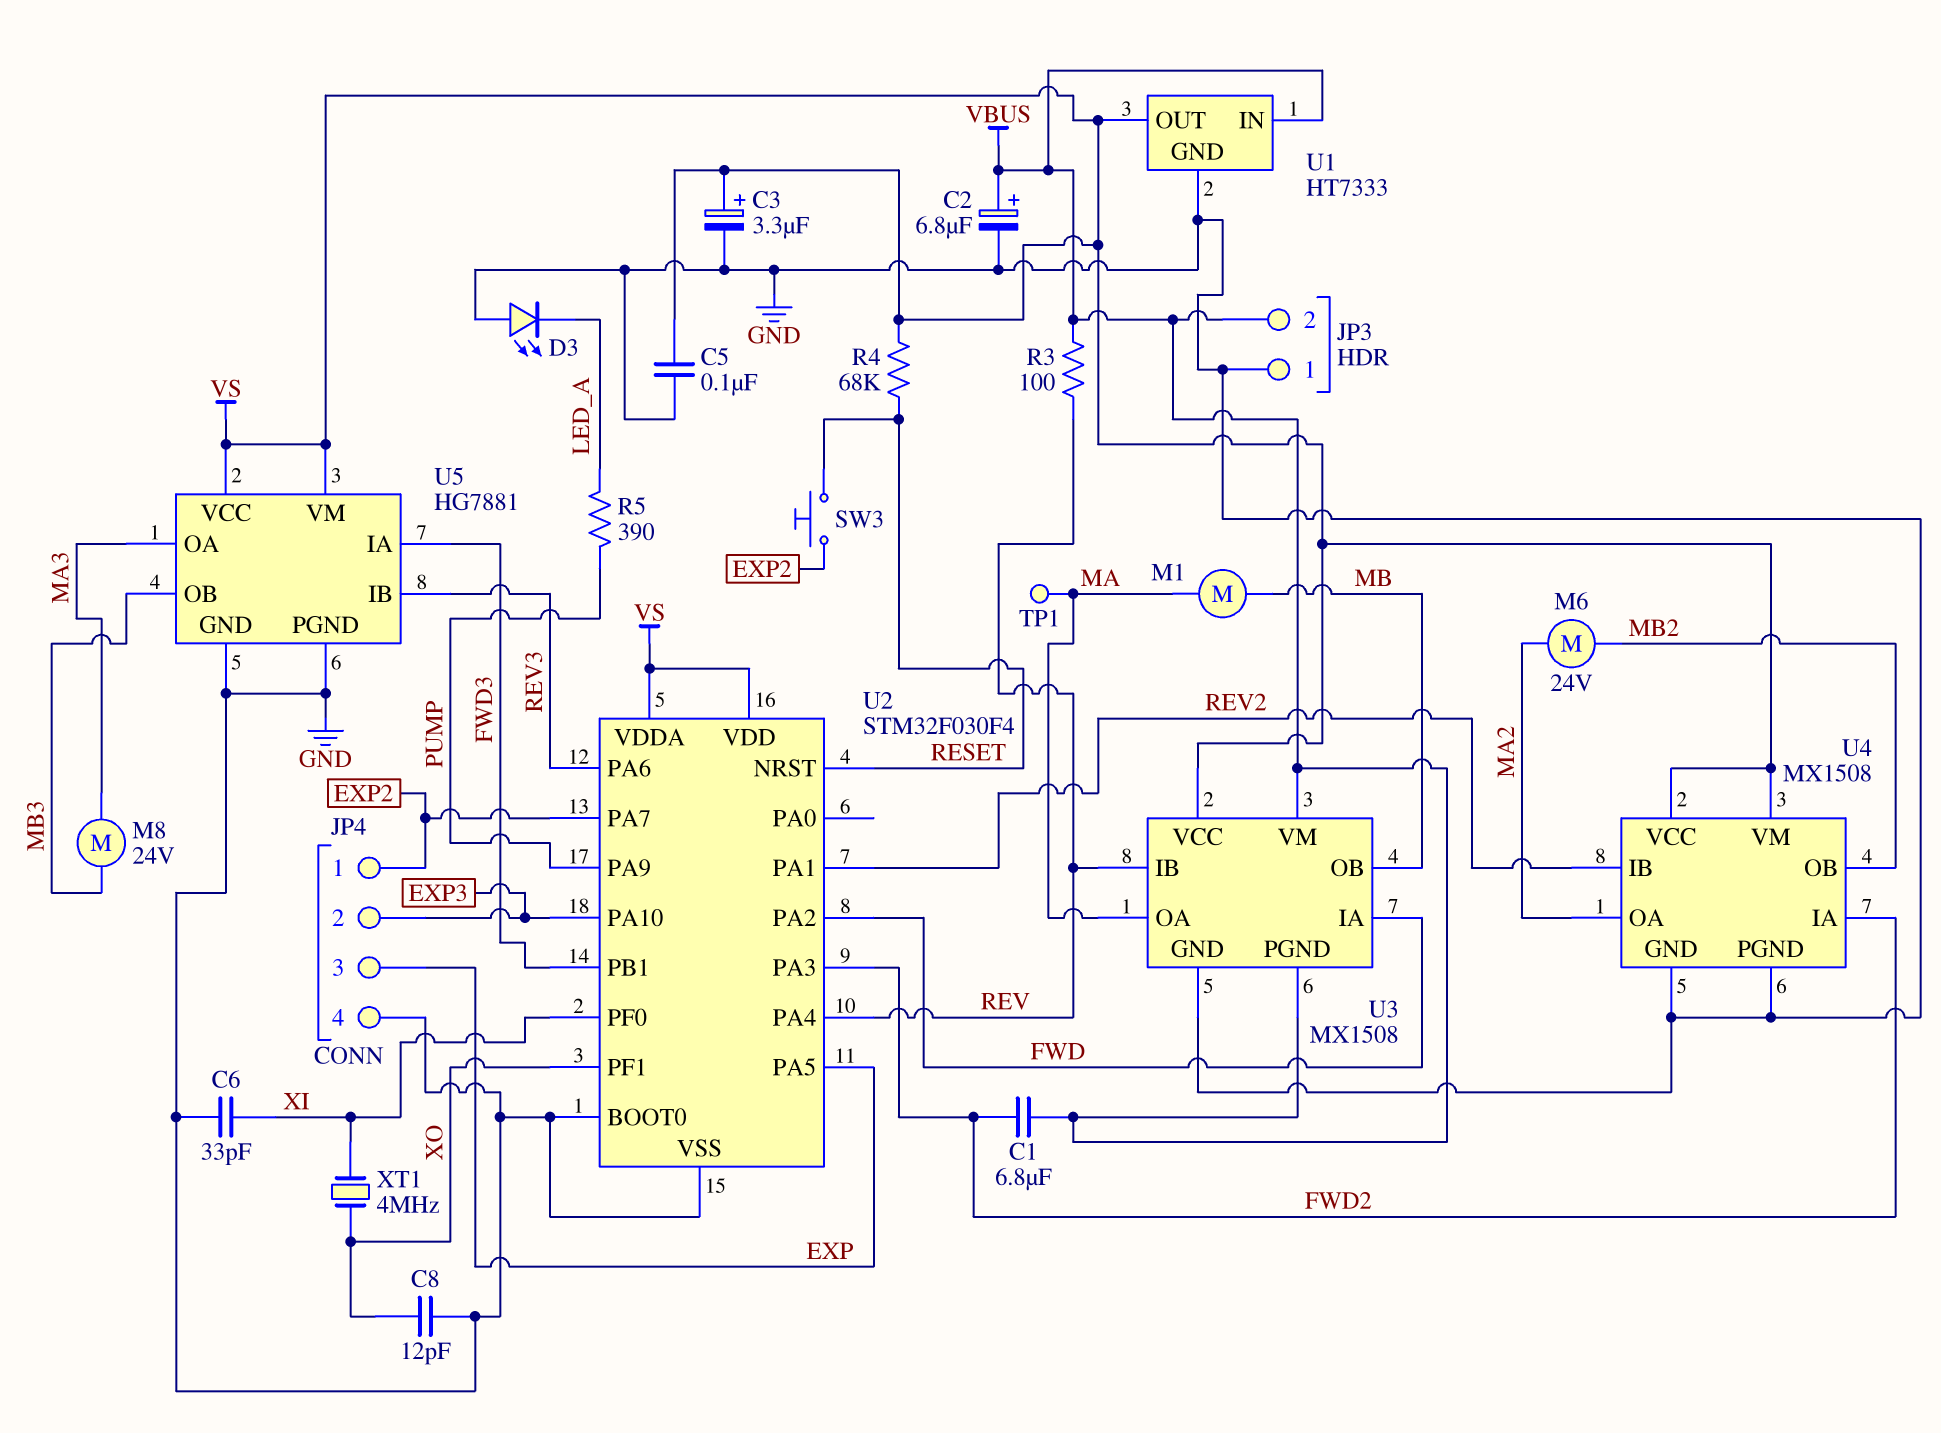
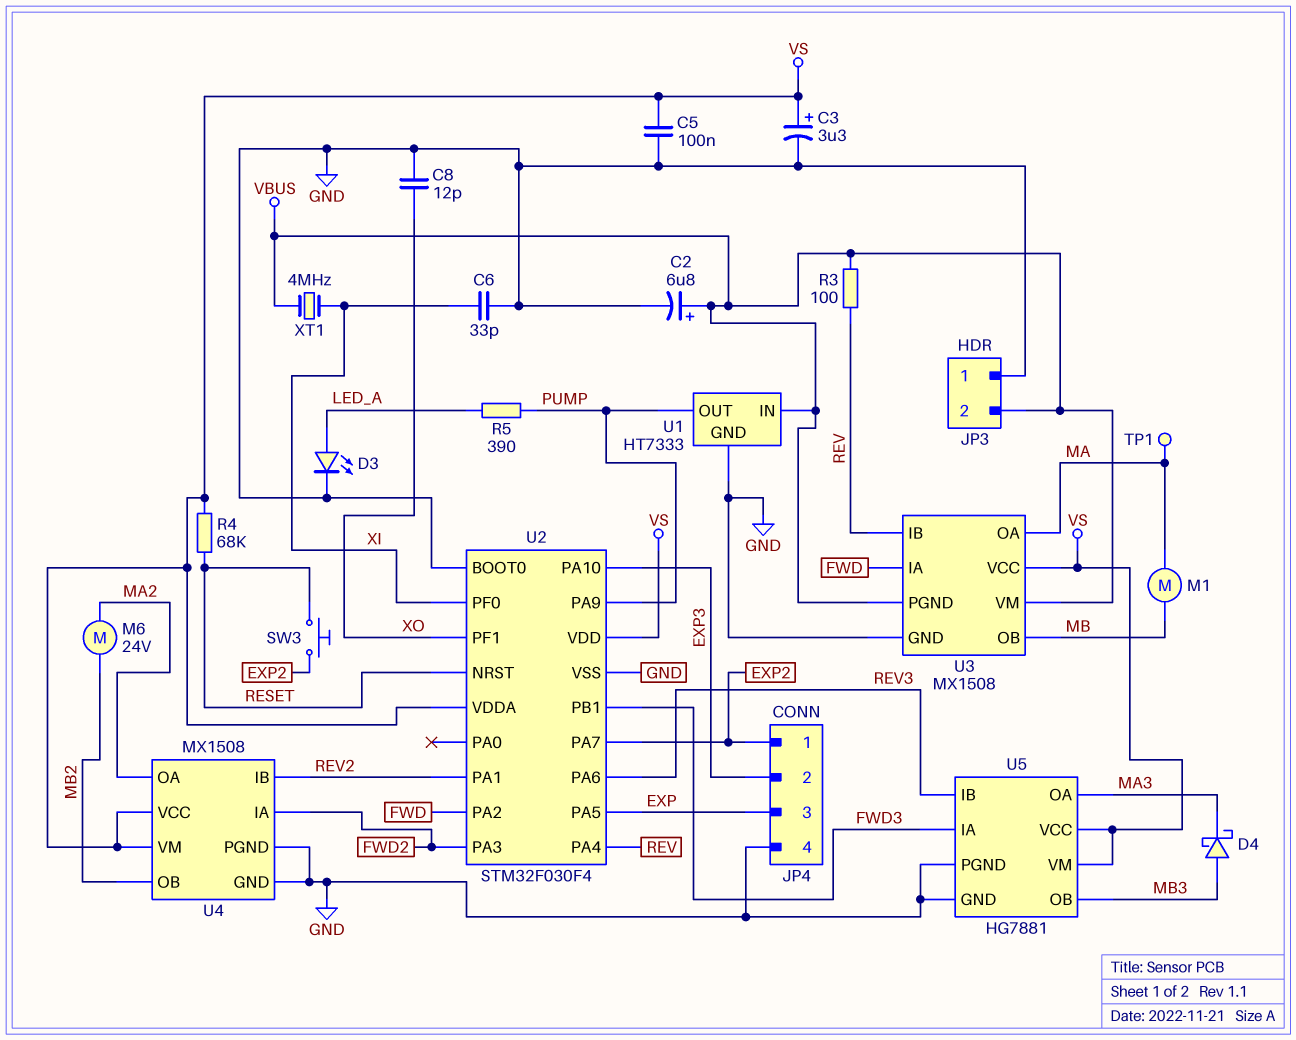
C1: 6.8uF (FWD2, VBUS) -> none
D3: LED (A GND, K LED_A) -> LED (A LED_A, K GND)
D4: none -> schottky (A MB3, K MA3)
M8: motor 24V (MA3, MB3) -> none
U1 pin OUT: VS -> PUMP
XT1: 4MHz (XI, XO) -> 4MHz (VBUS, XI)

